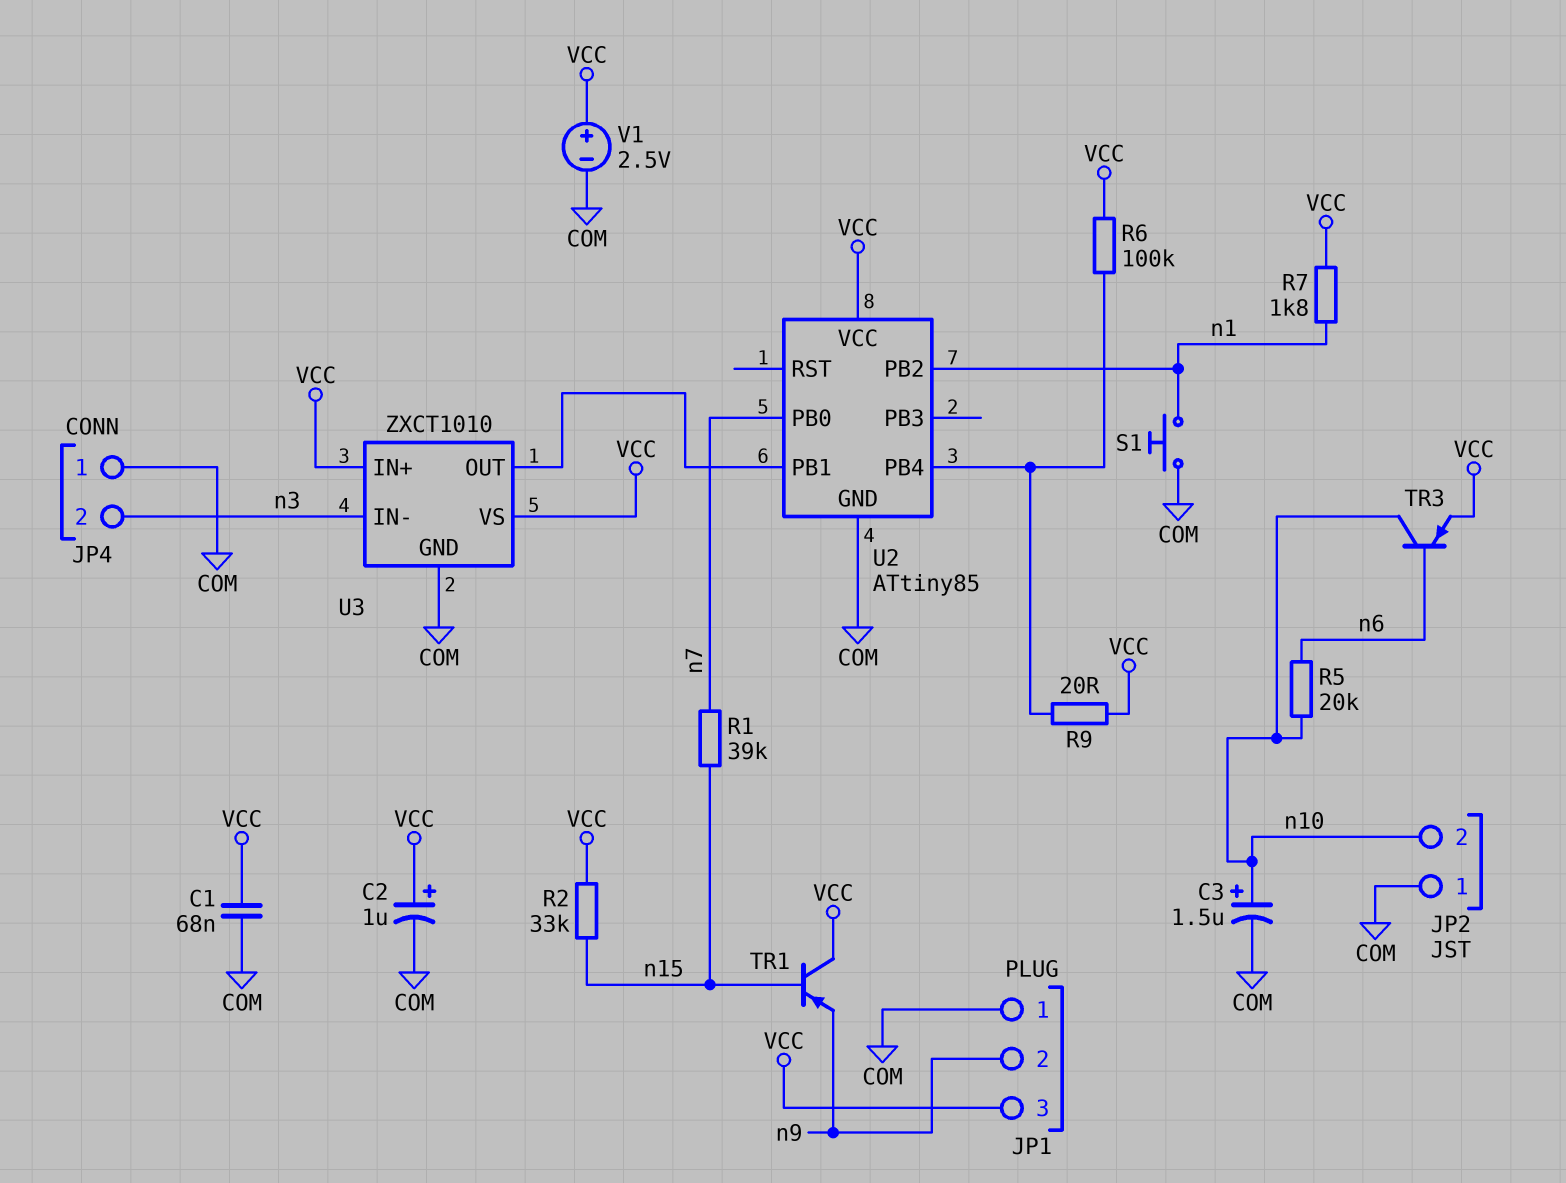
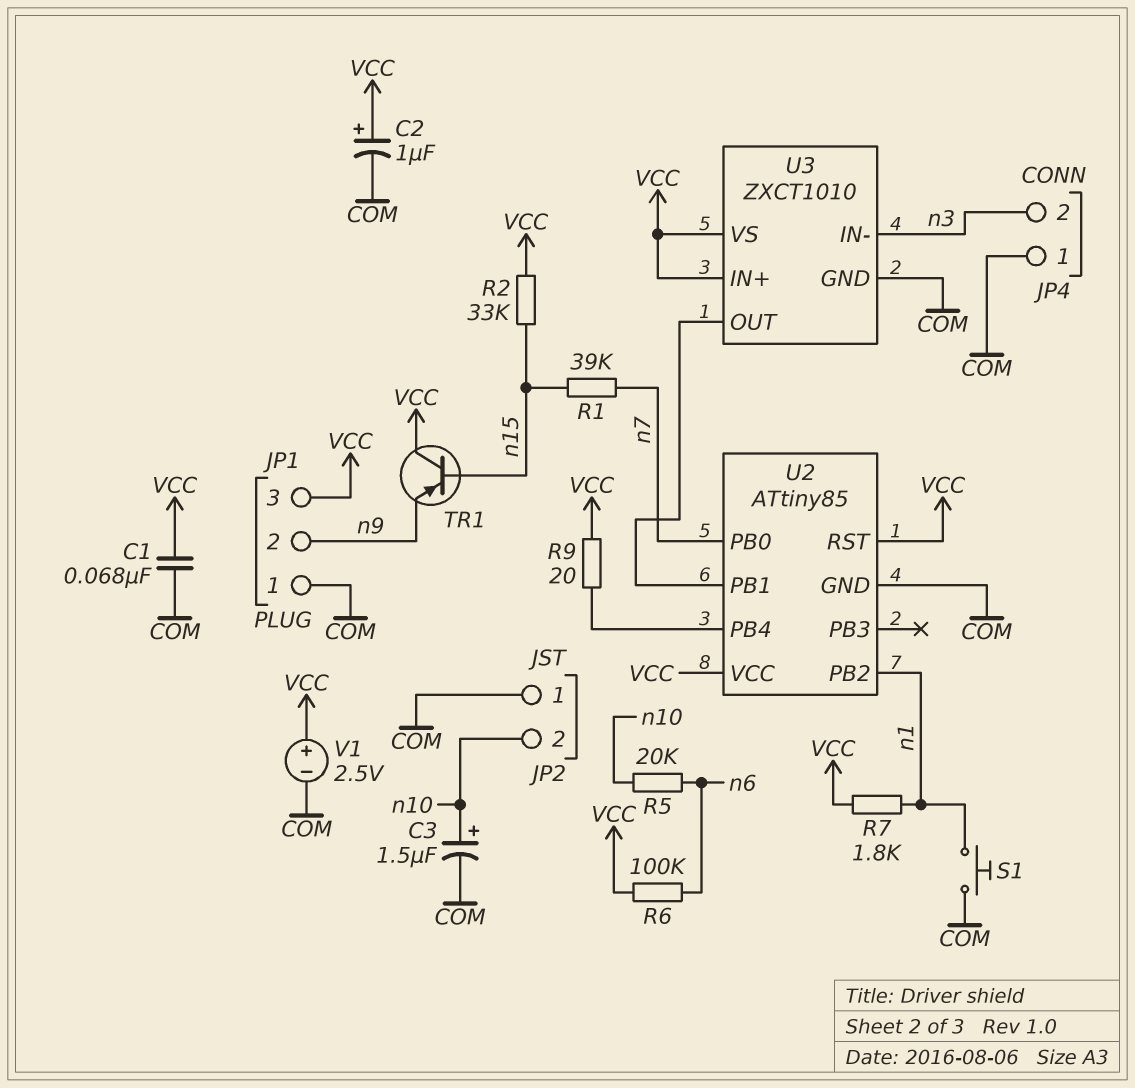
R6: 100k (U2/PB4, VCC) -> 100k (VCC, n6)
TR3: PNP (B n6, C n10, E VCC) -> none
U2 pin RST: none -> VCC

